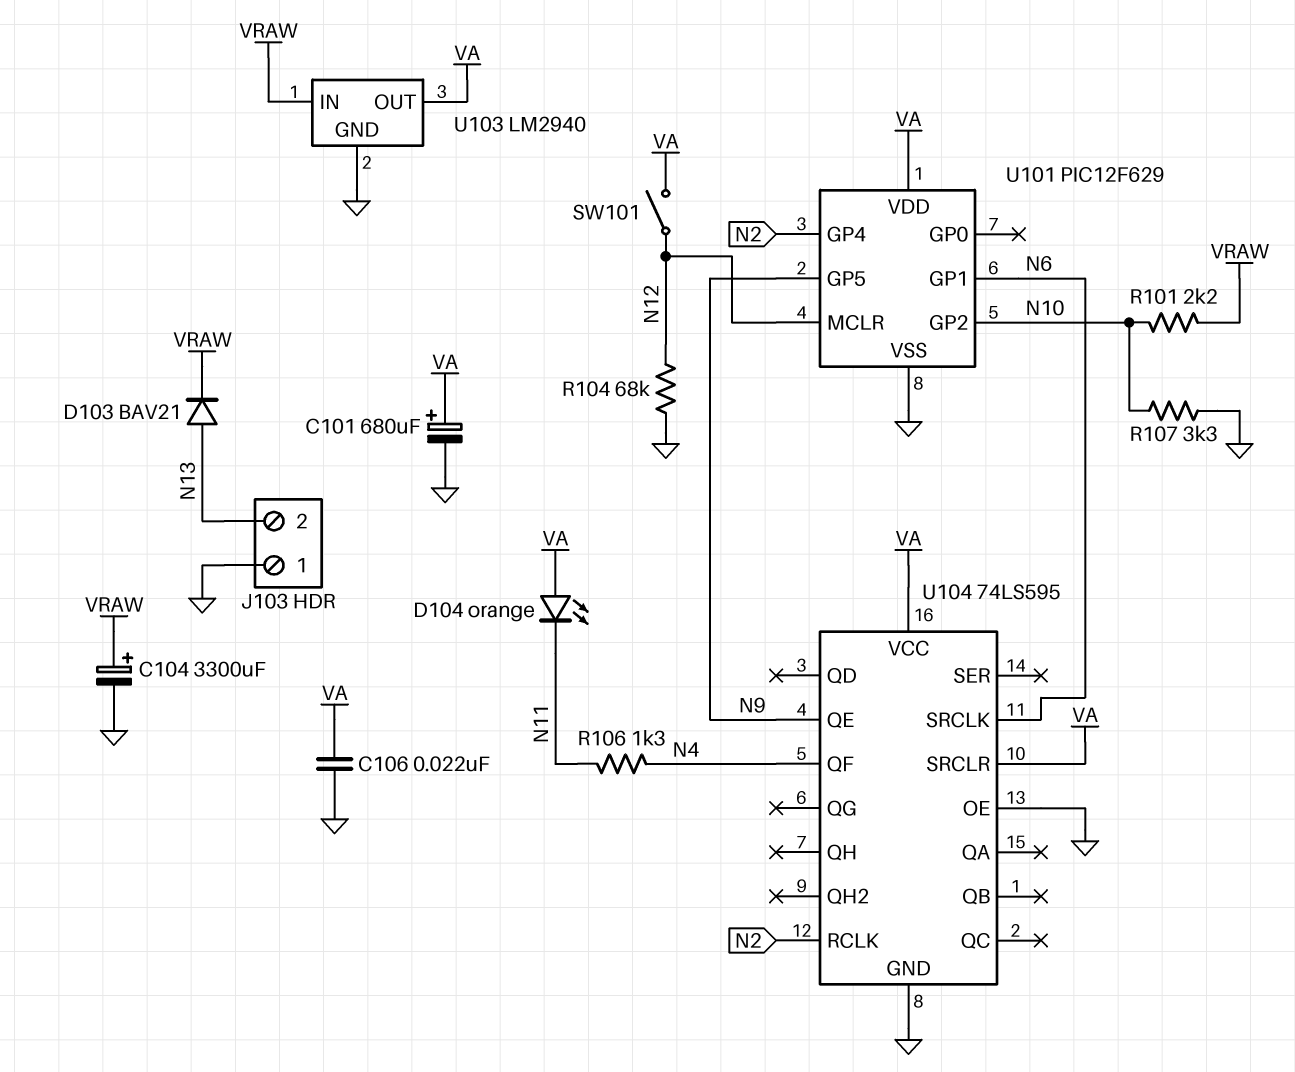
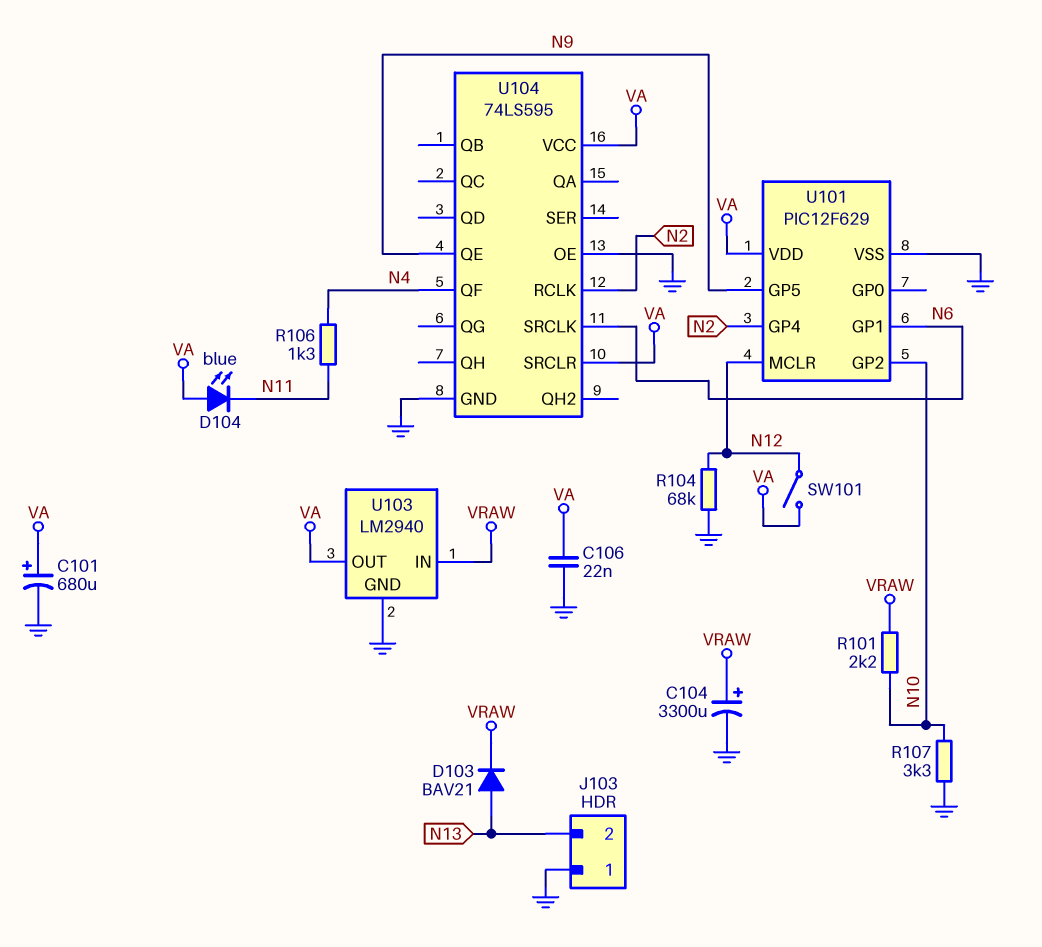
D104: LED orange (A VA, K N11) -> LED blue (A VA, K N11)

